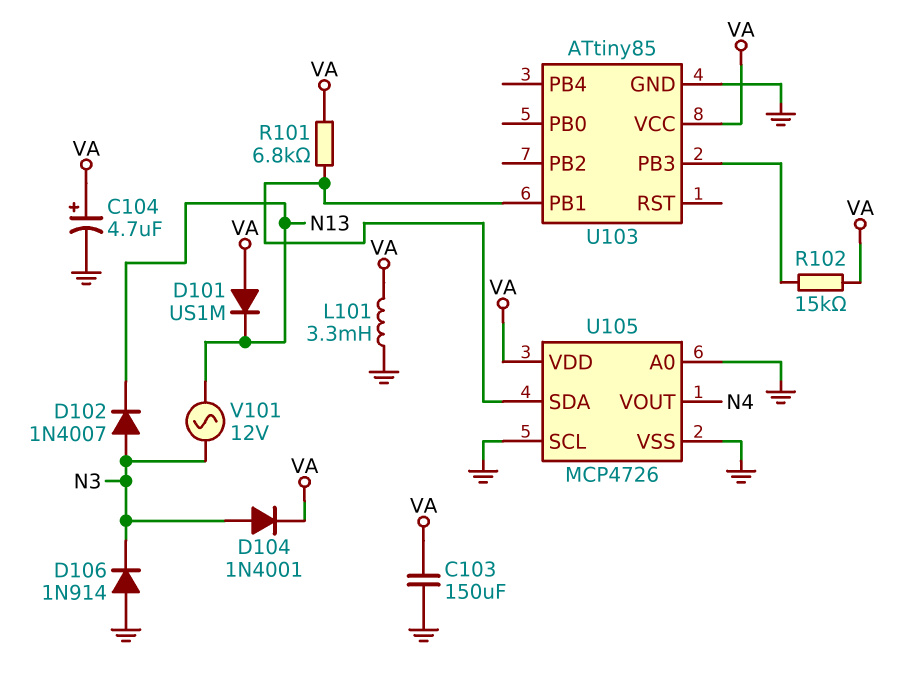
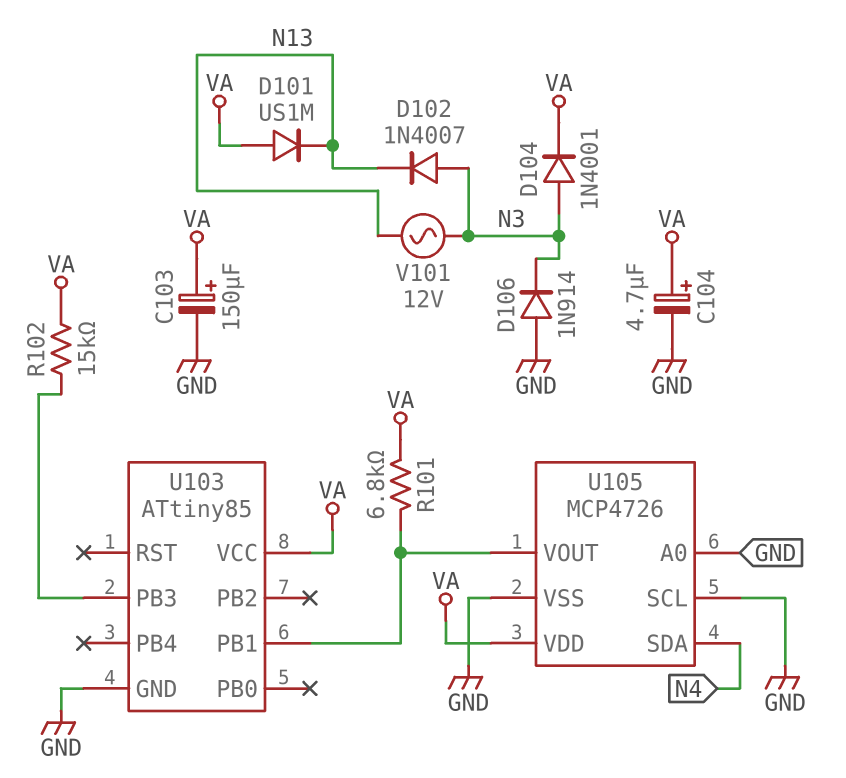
C103: 150uF (GND, VA) -> 150uF (plus VA, minus GND)
L101: 3.3mH (GND, VA) -> none
U105 pin SDA: U103/PB1 -> N4
U105 pin VOUT: N4 -> U103/PB1

